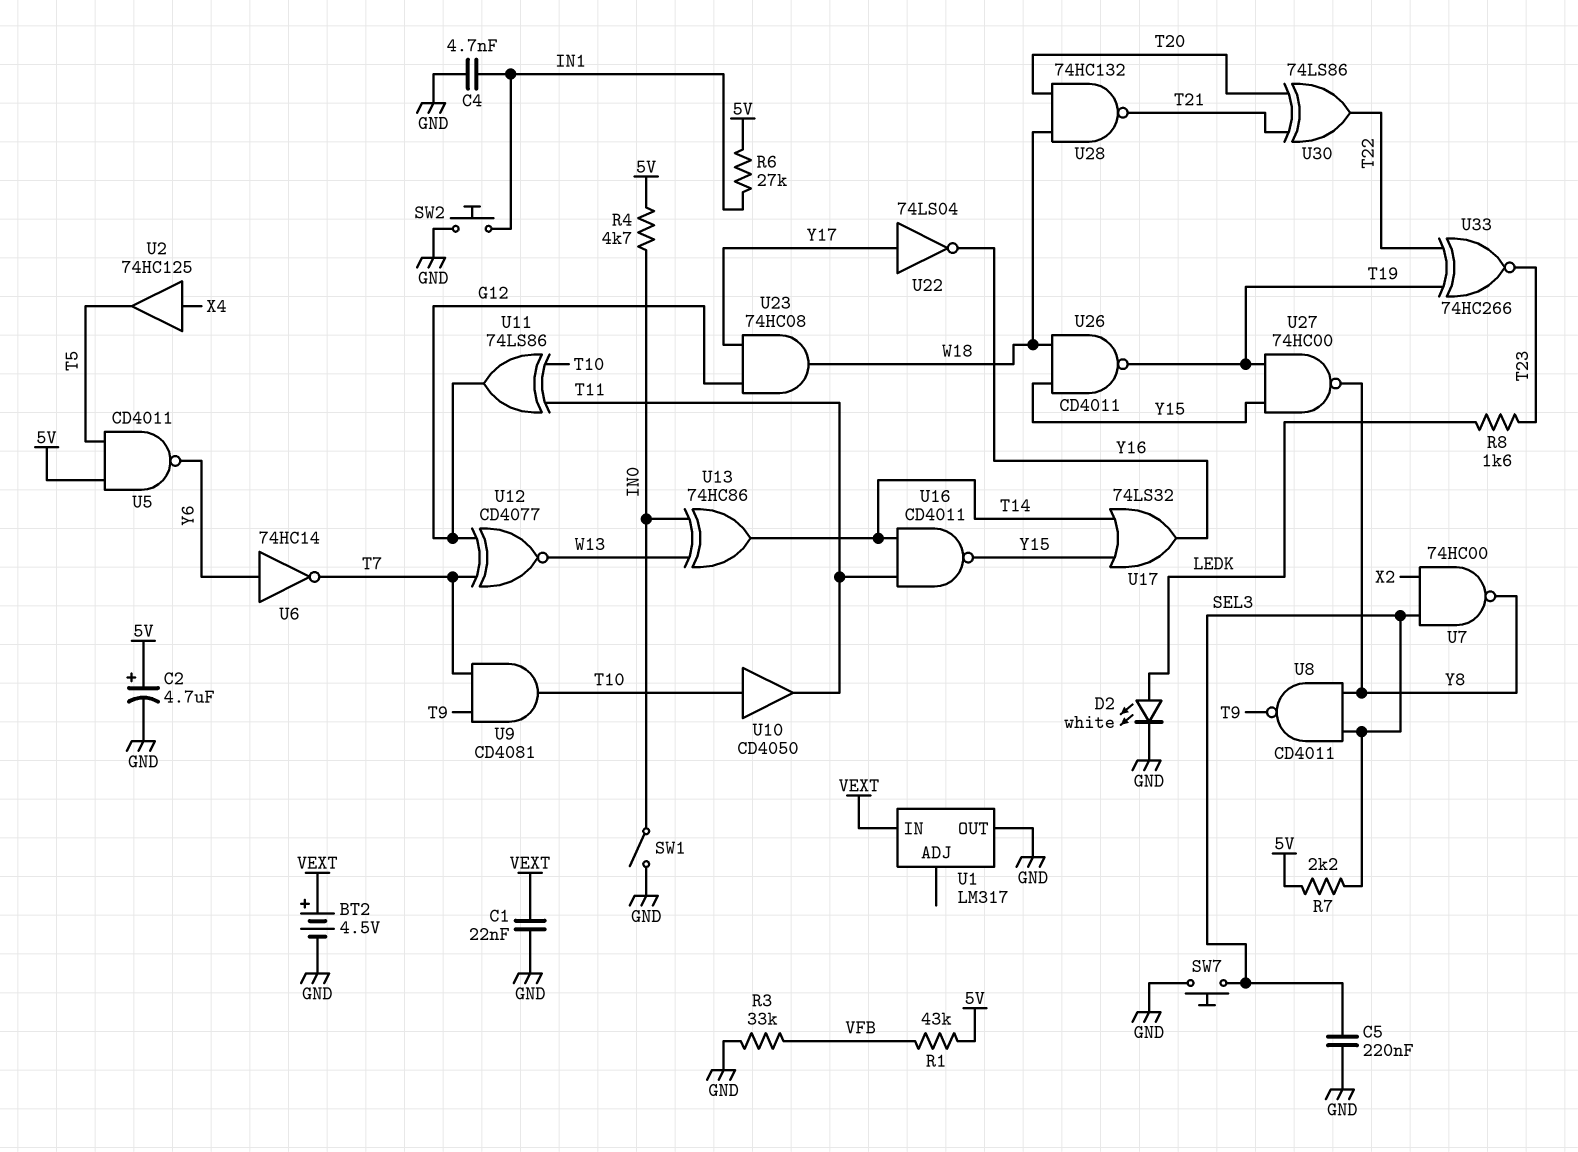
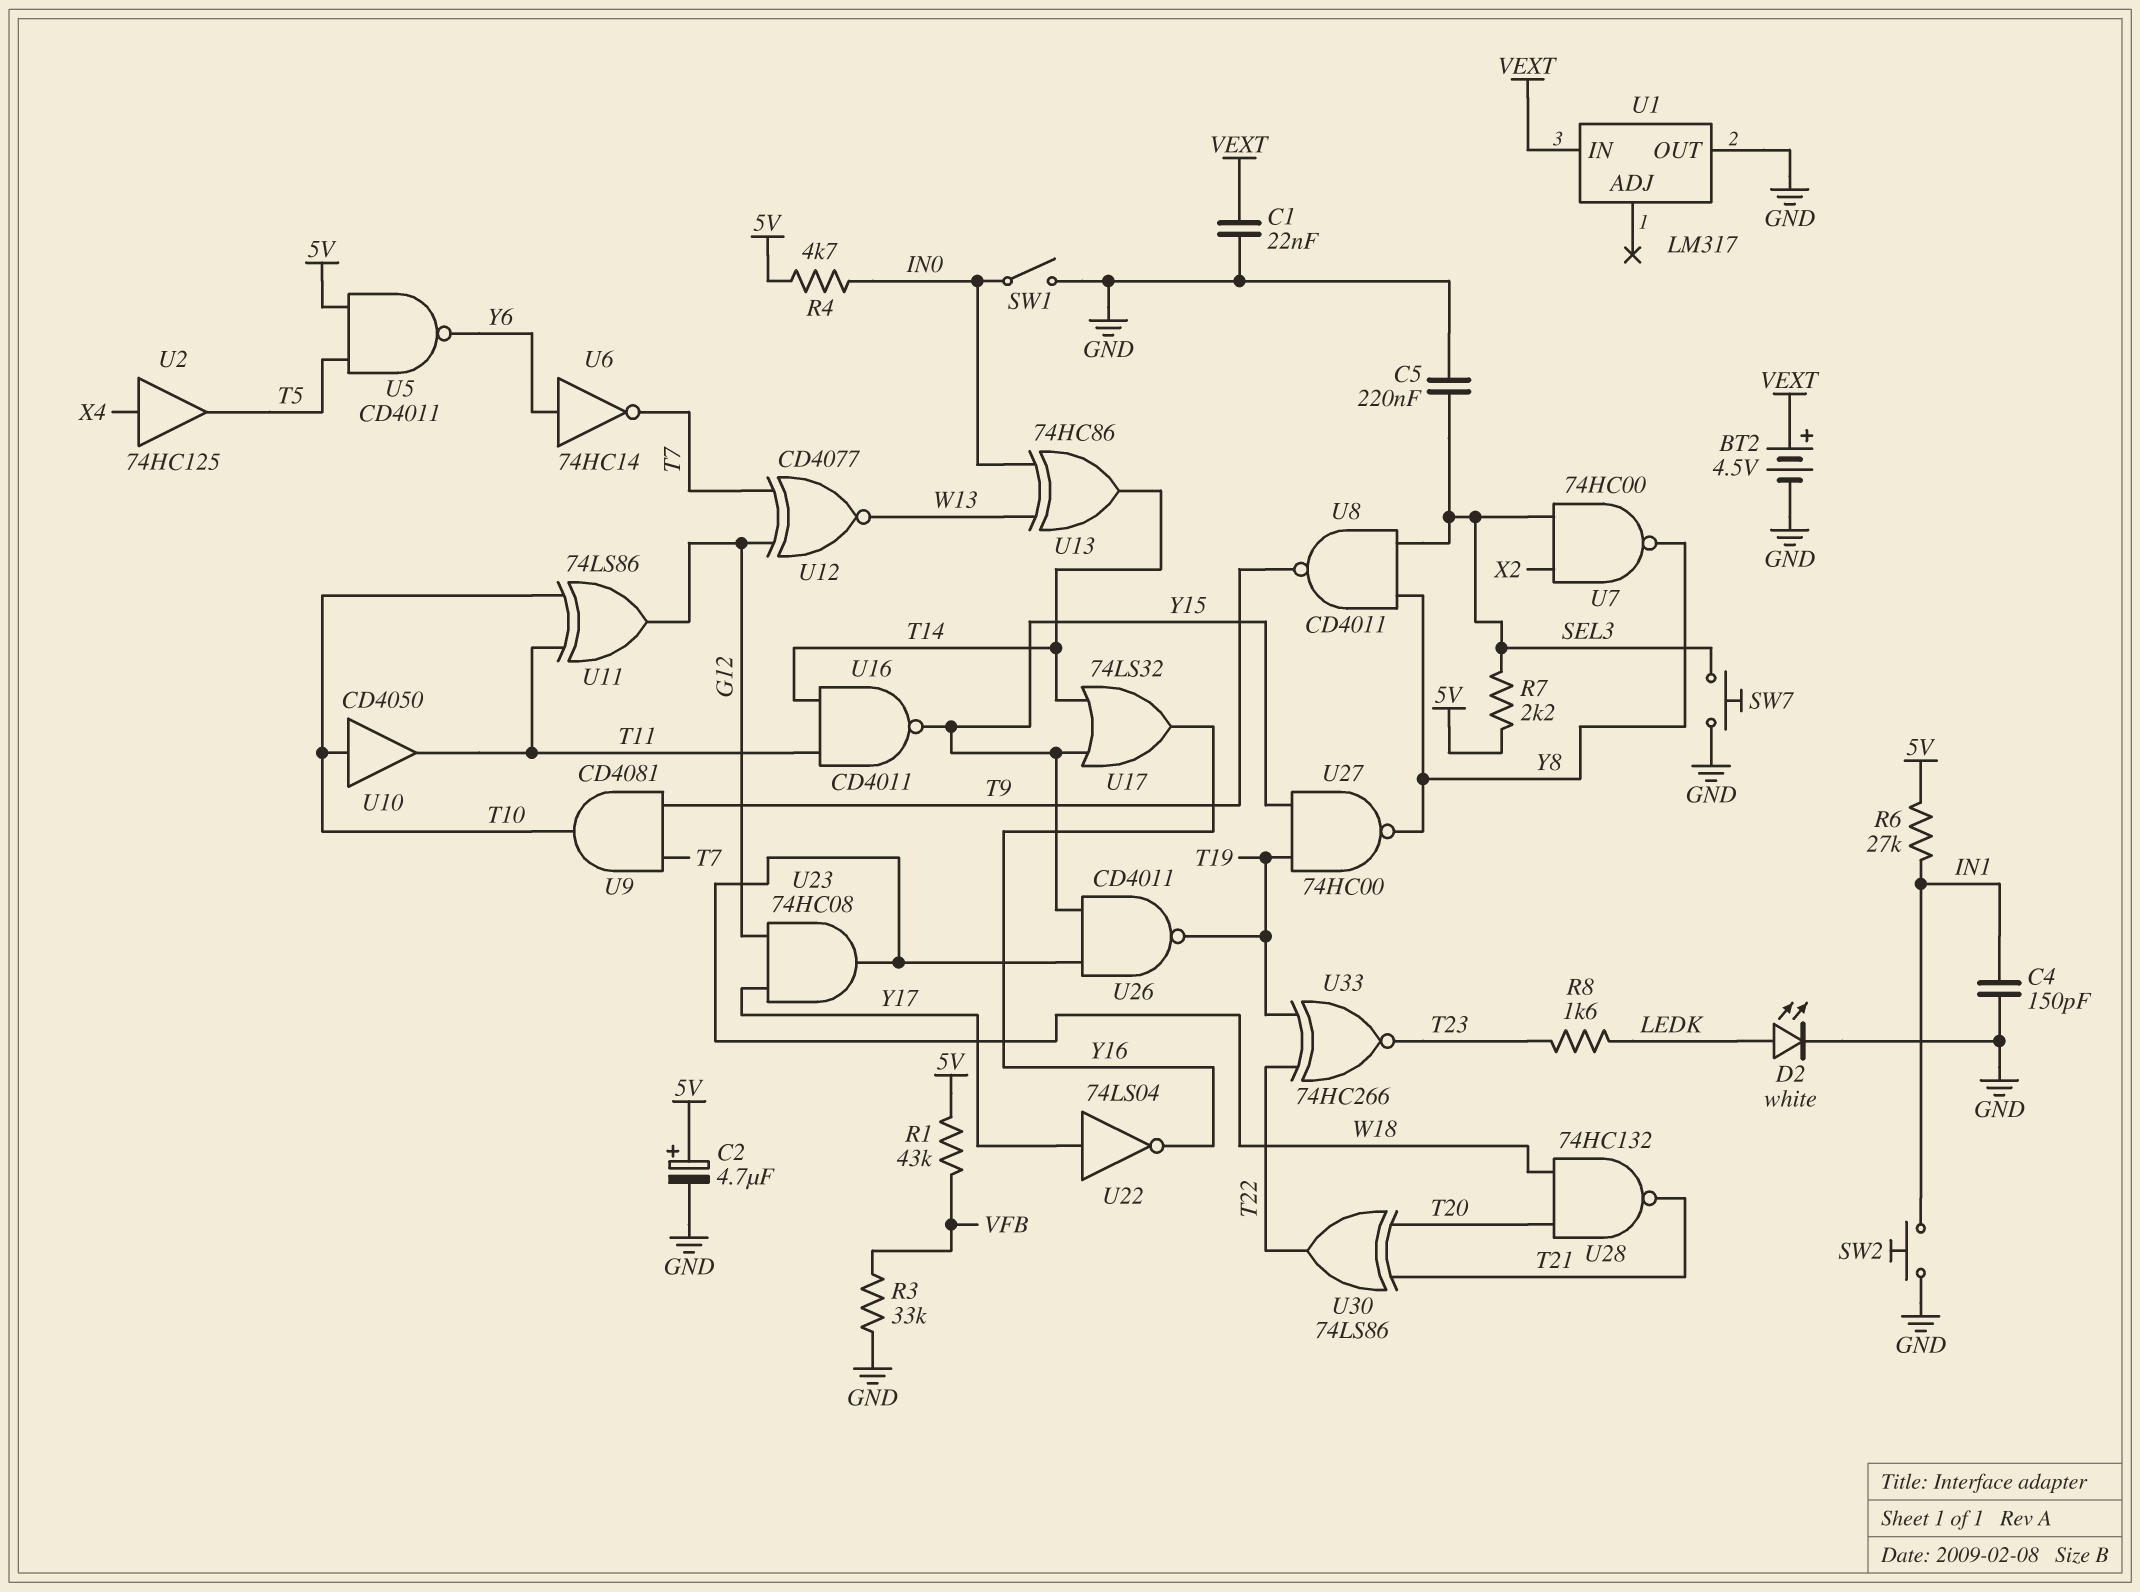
C4: 4.7nF (GND, IN1) -> 150pF (GND, IN1)

